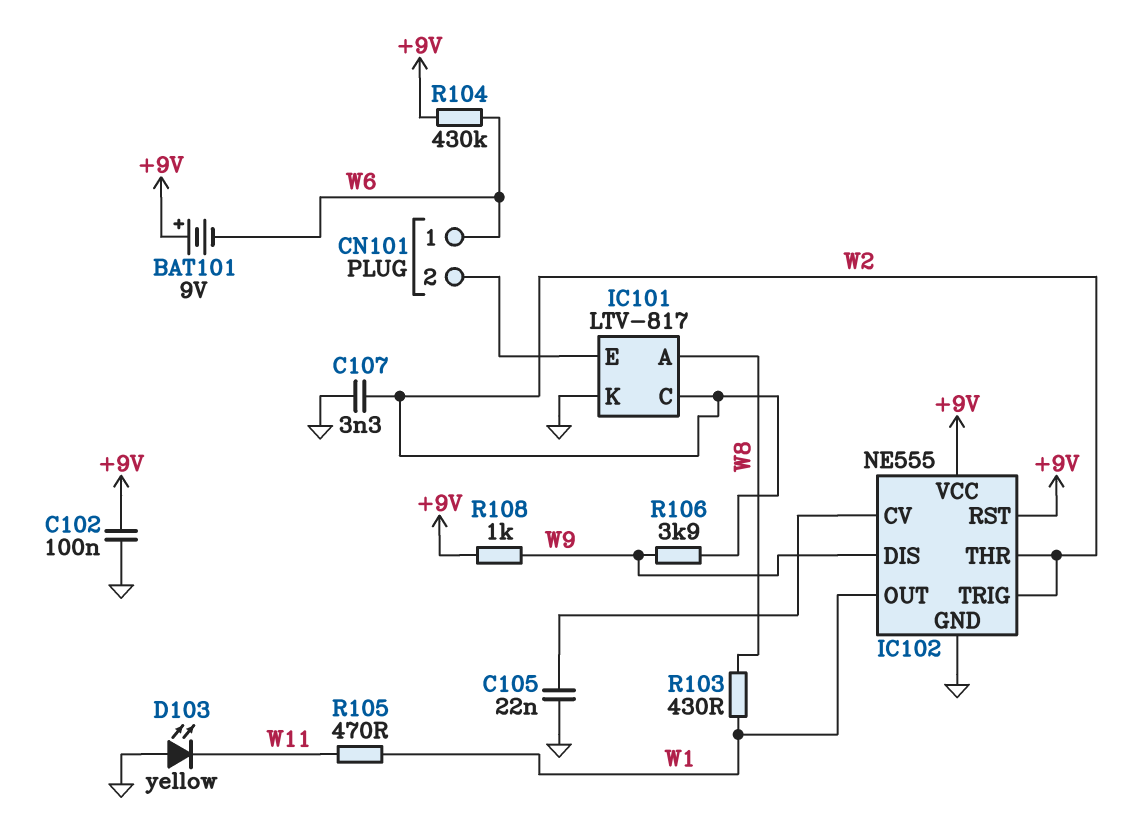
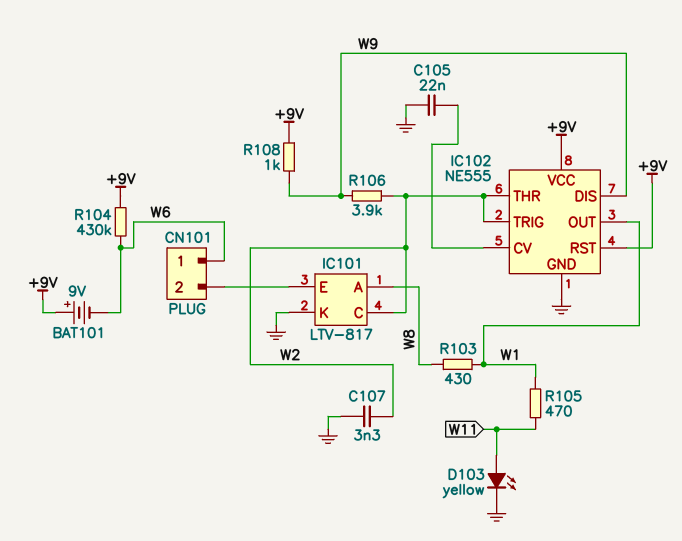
C102: 100nF (+9V, GND) -> none
D103: LED yellow (A GND, K W11) -> LED yellow (A W11, K GND)

